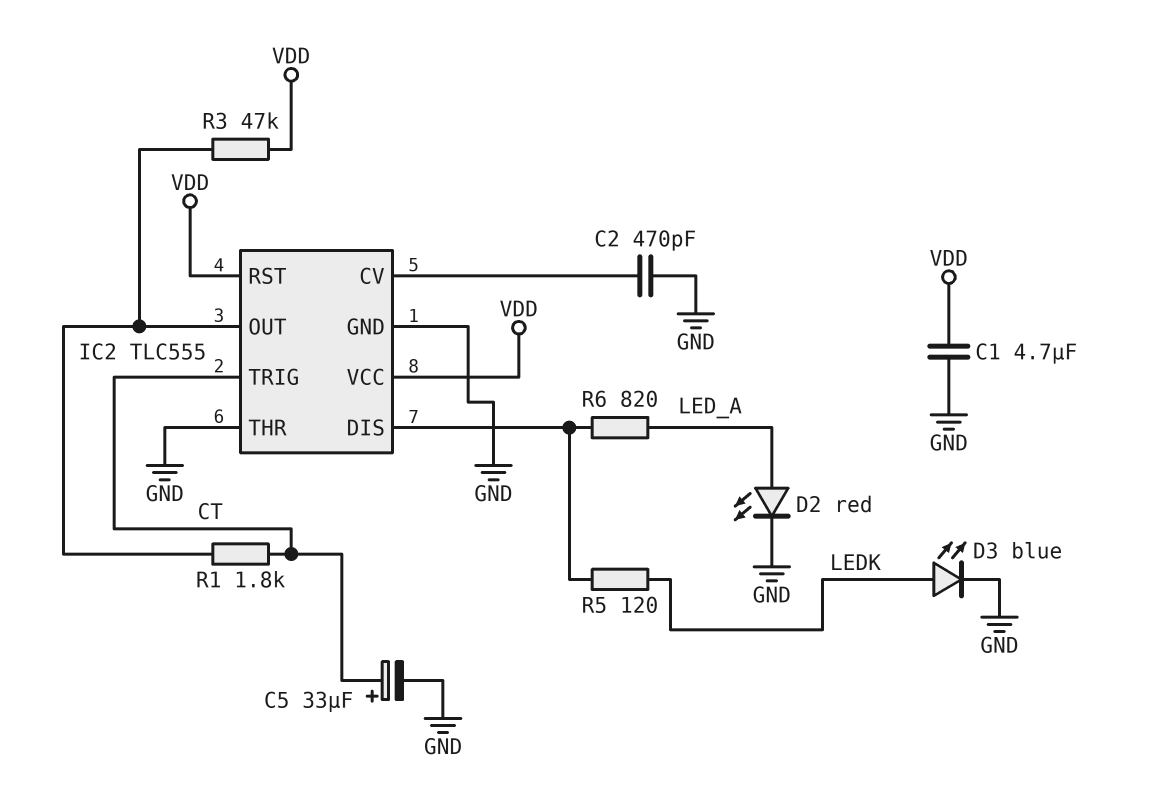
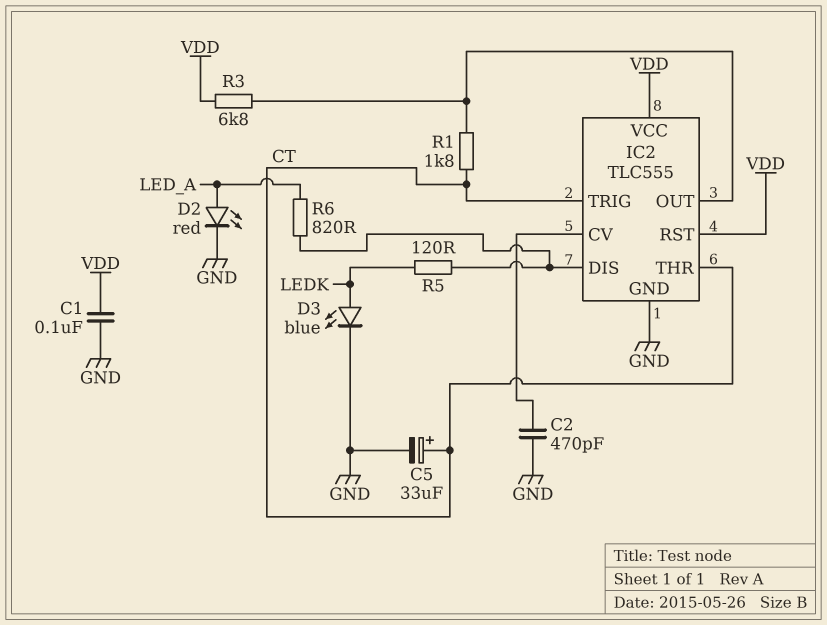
C1: 4.7uF (GND, VDD) -> 100nF (GND, VDD)
IC2 pin THR: GND -> CT
R3: 47k (IC2/OUT, VDD) -> 6.8k (IC2/OUT, VDD)

